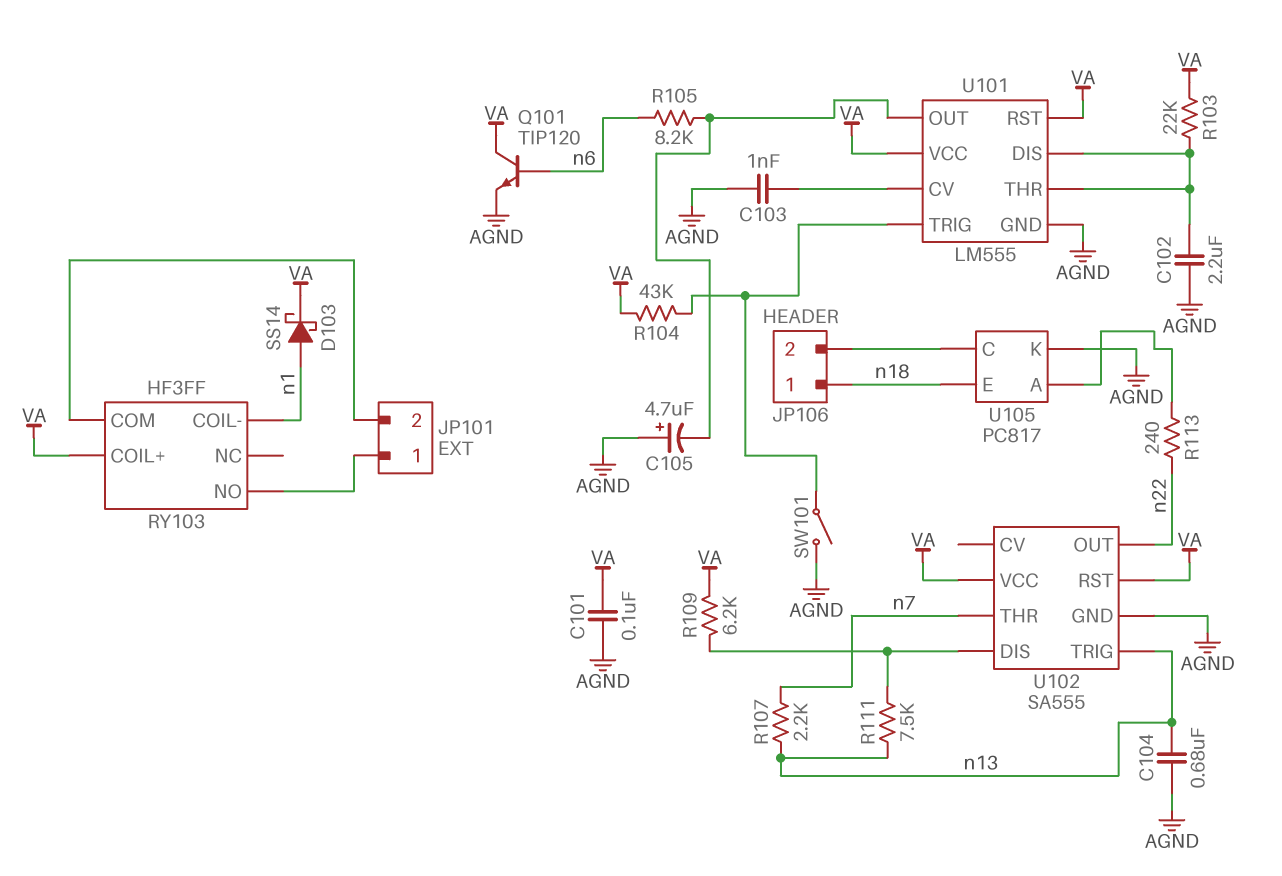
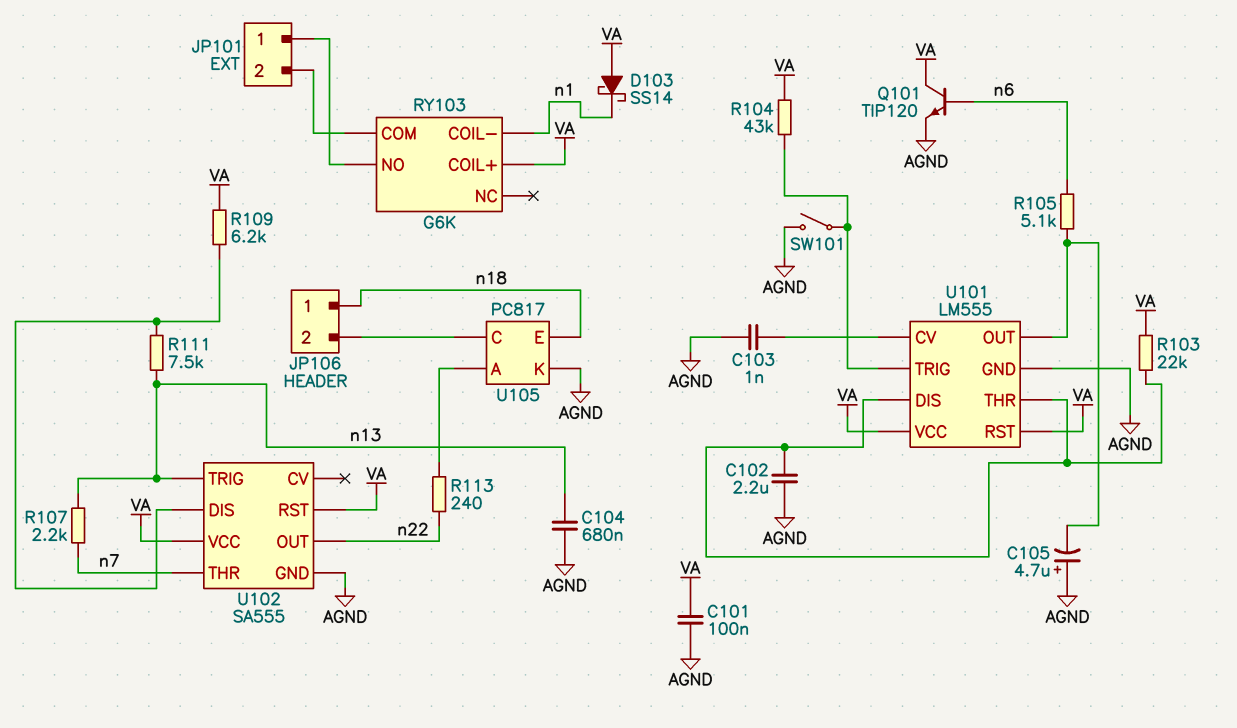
D103: schottky SS14 (A n1, K VA) -> schottky SS14 (A VA, K n1)
R105: 8.2k (U101/OUT, n6) -> 5.1k (U101/OUT, n6)
RY103: HF3FF -> G6K

